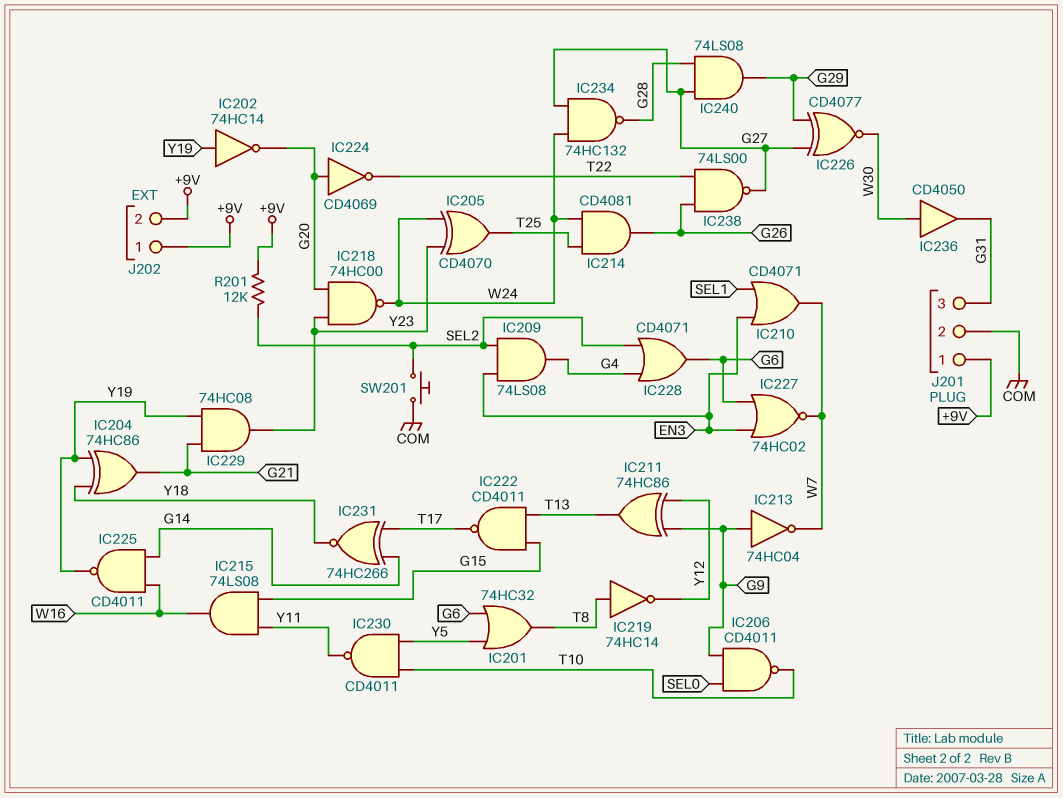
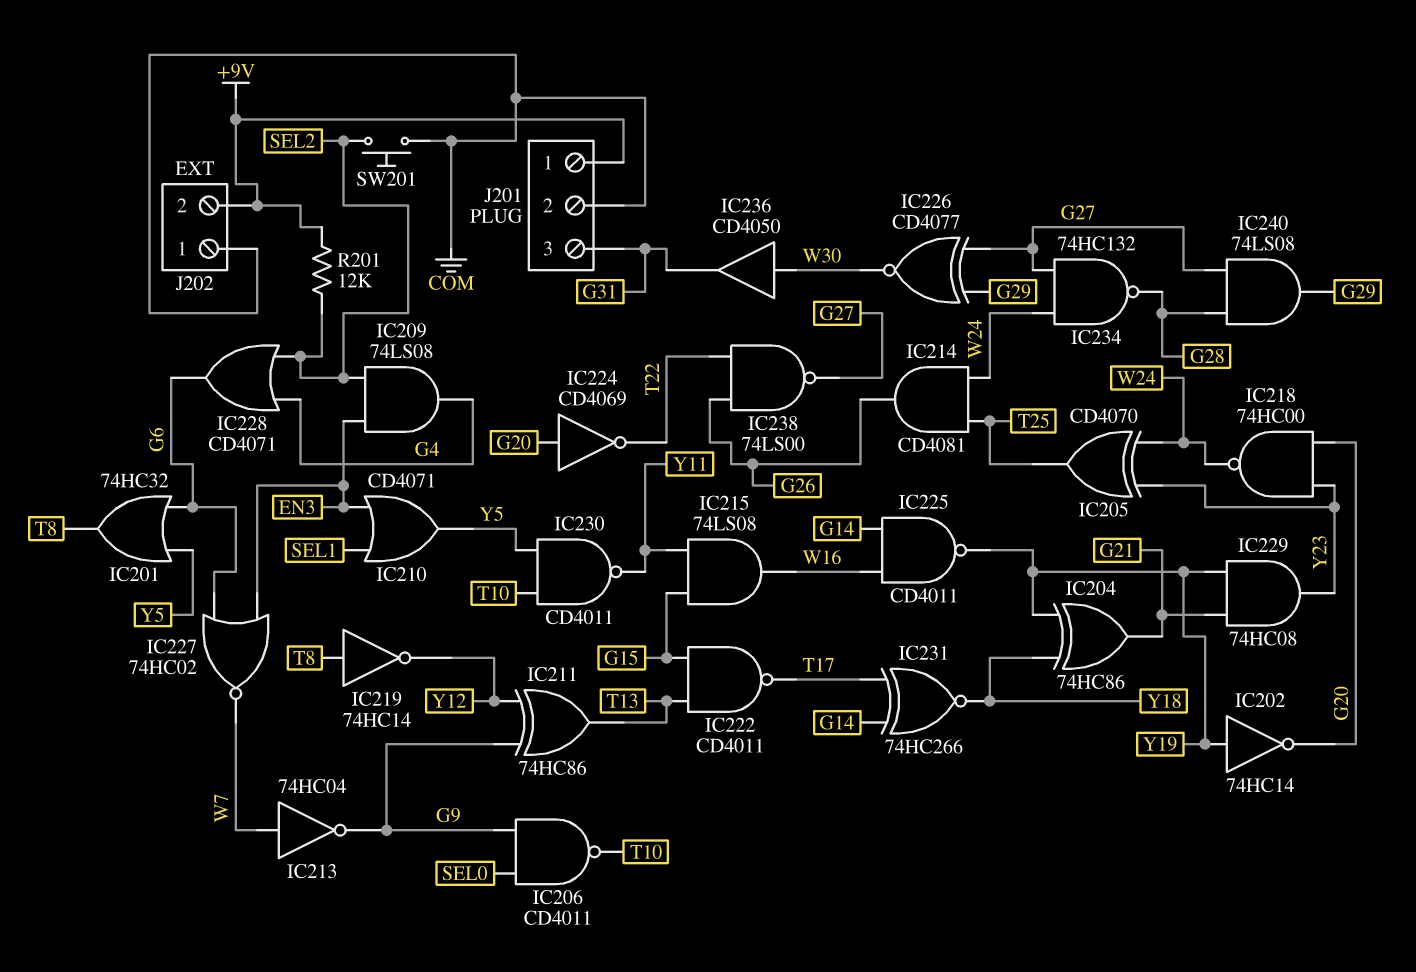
IC210: OR CD4071 (in EN3, in SEL1, out W7) -> OR CD4071 (in EN3, in SEL1, out Y5)
IC213: NOT 74HC04 (in G9, out W7) -> NOT 74HC04 (in W7, out G9)
J202 pin 1: +9V -> COM

